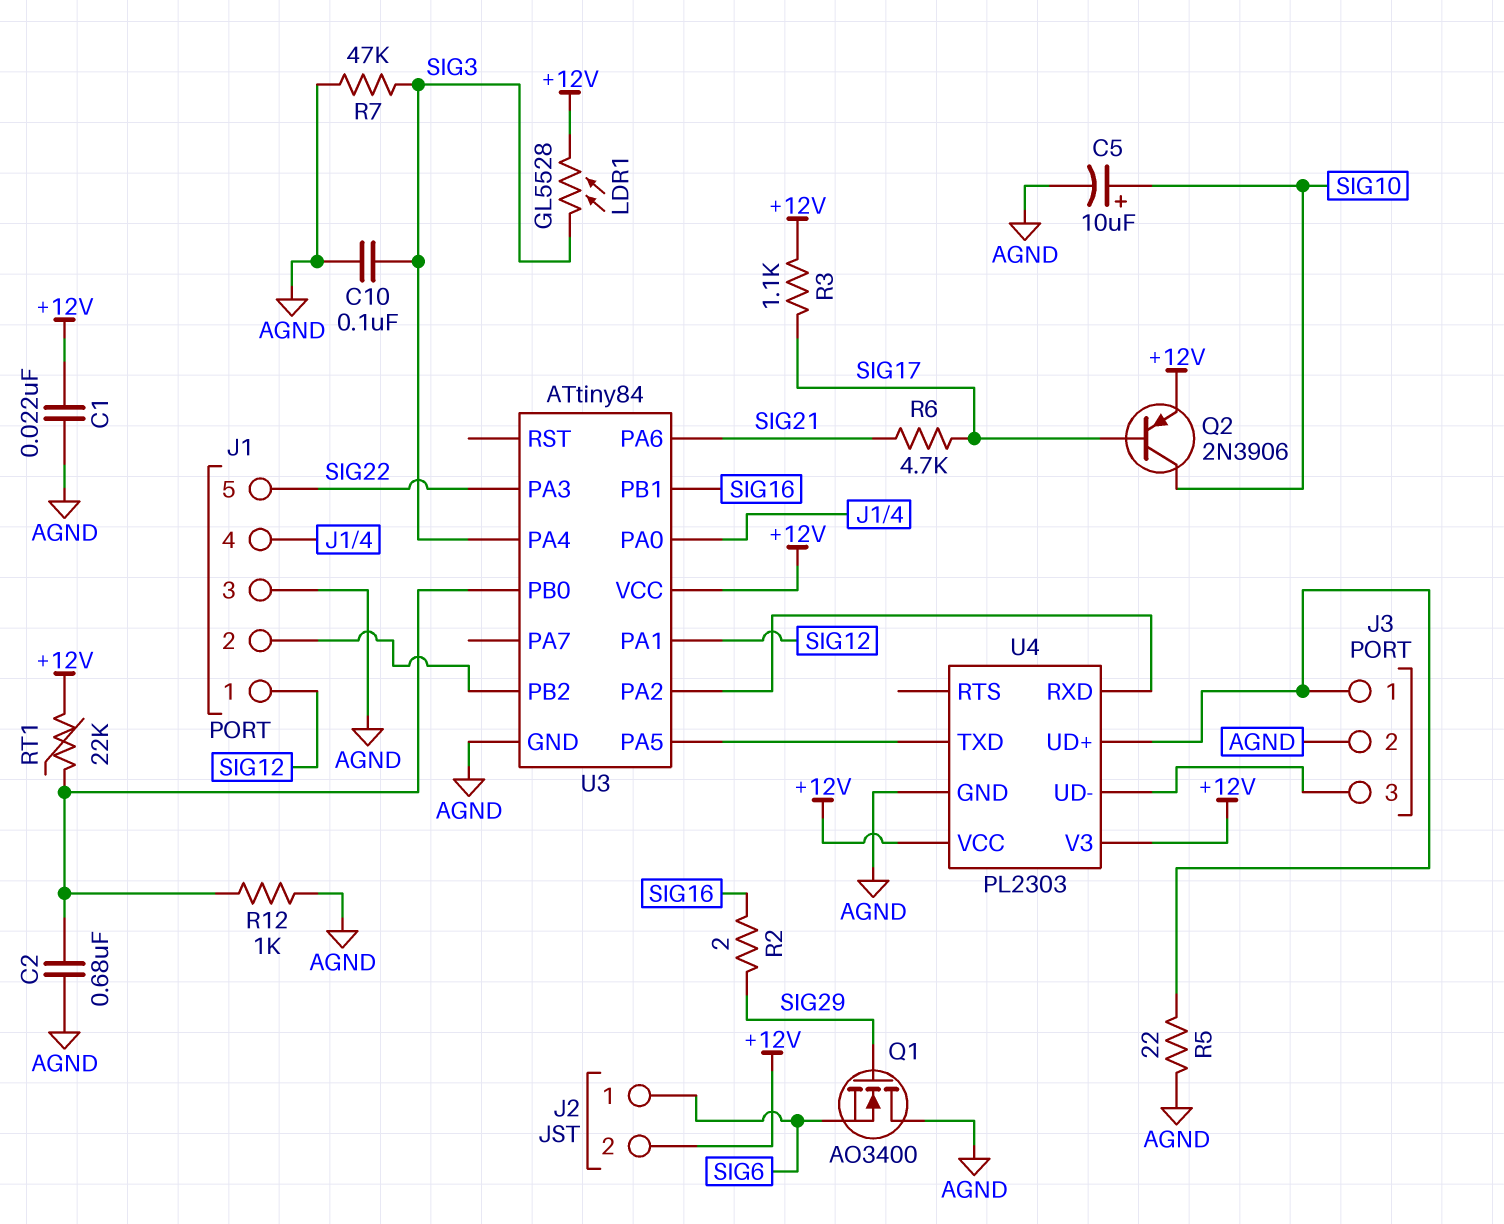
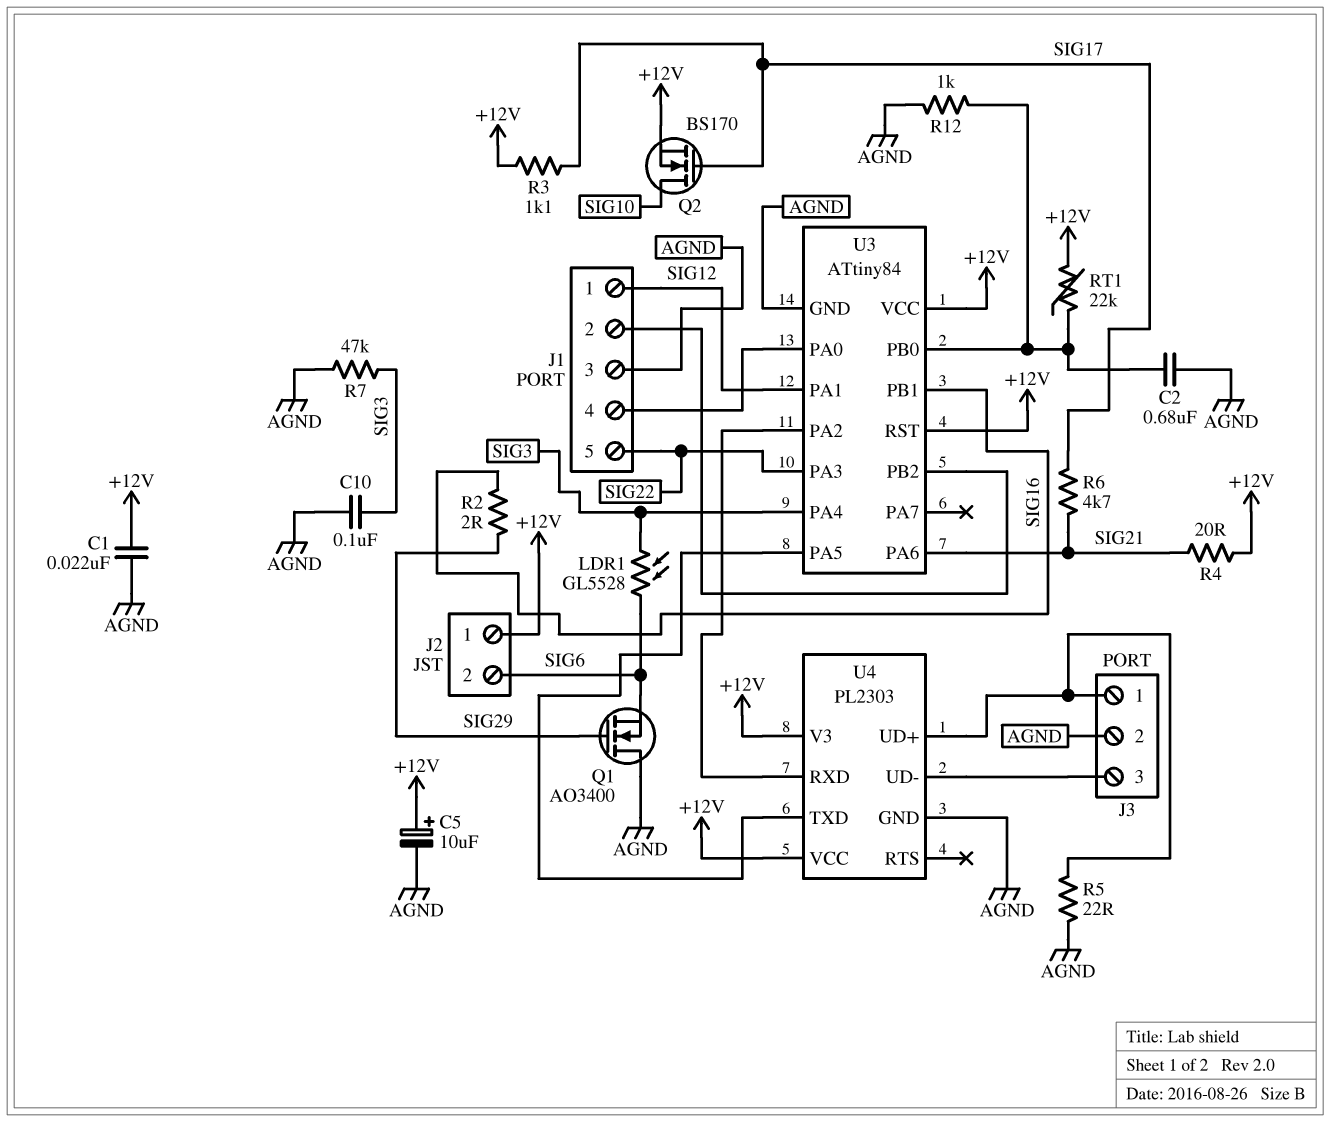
C5: 10uF (plus SIG10, minus AGND) -> 10uF (plus +12V, minus AGND)
J2 pin 1: SIG6 -> +12V
J2 pin 2: +12V -> SIG6
LDR1: GL5528 (+12V, SIG3) -> GL5528 (SIG3, SIG6)
Q2: PNP 2N3906 (B SIG17, C SIG10, E +12V) -> NMOS BS170 (G SIG17, D SIG10, S +12V)
R4: none -> 20 (+12V, SIG21)
U3 pin RST: none -> +12V

